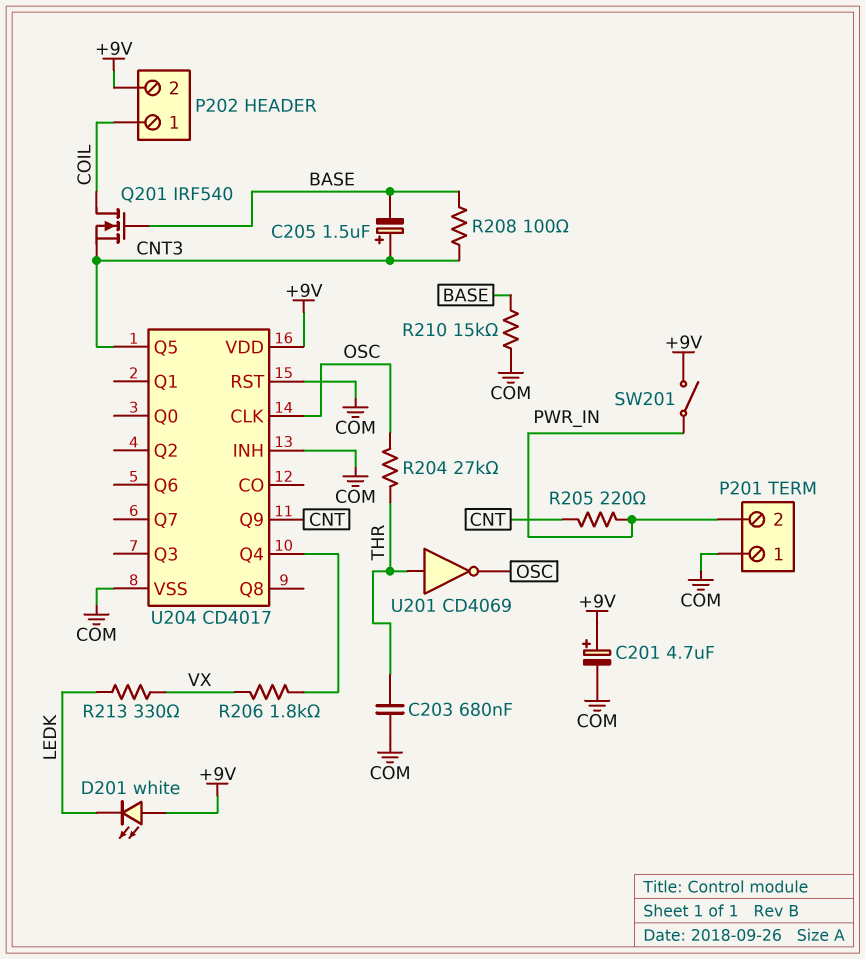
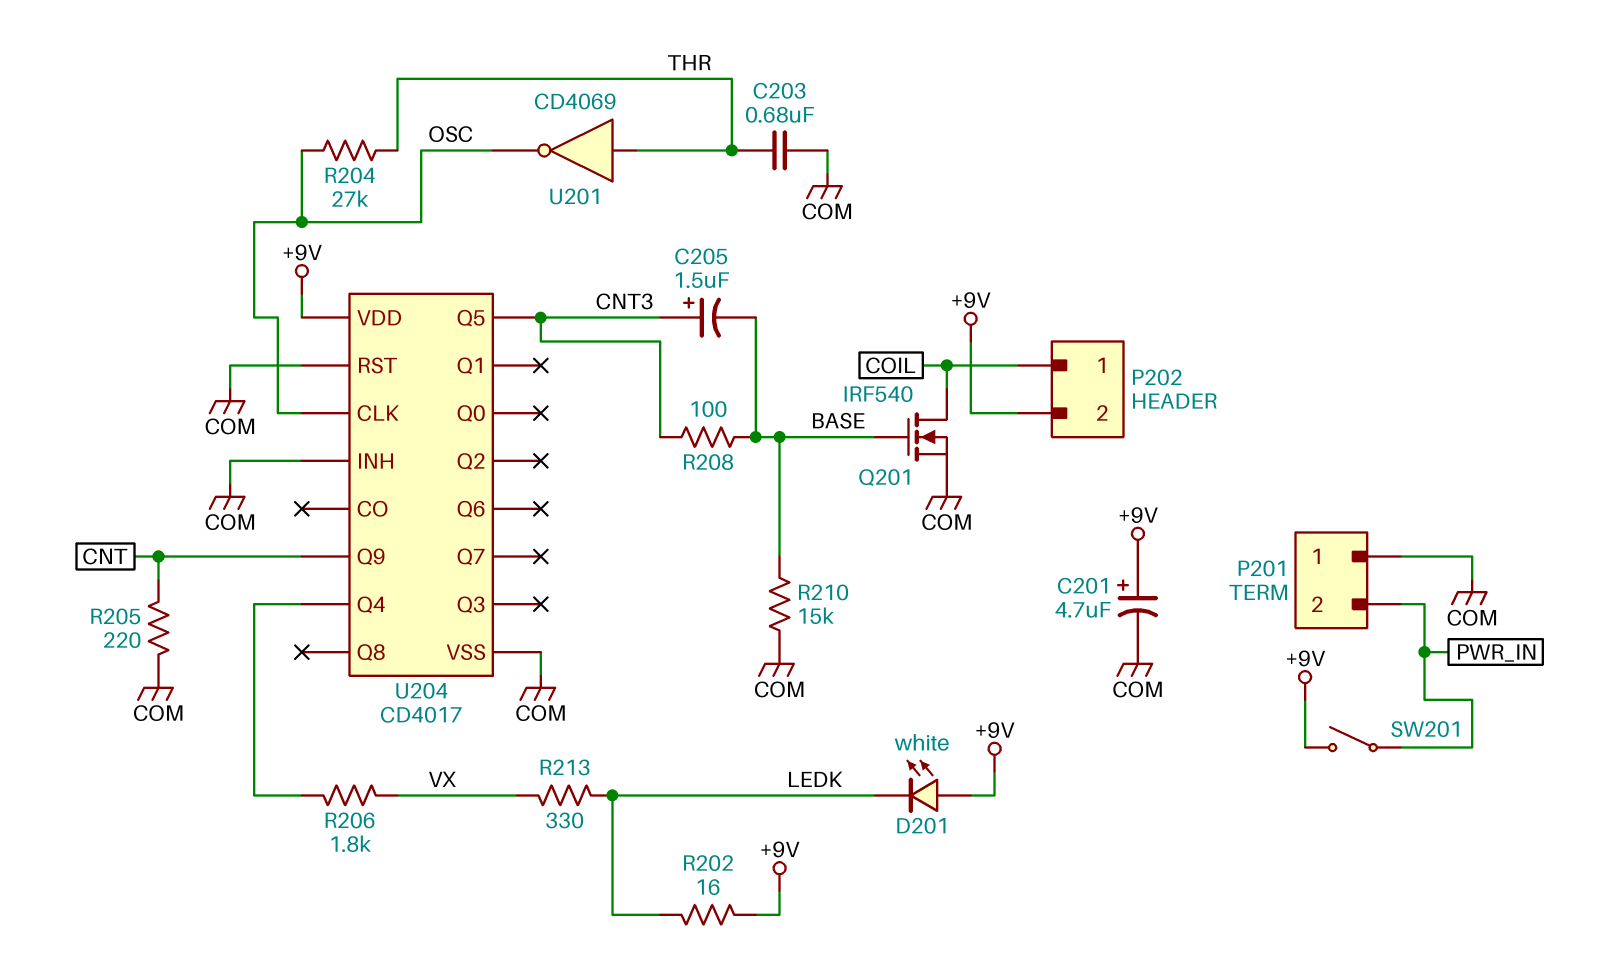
Q201: NMOS IRF540 (G BASE, D COIL, S CNT3) -> NMOS IRF540 (G BASE, D COIL, S COM)
R202: none -> 16 (+9V, LEDK)
R205: 220 (CNT, PWR_IN) -> 220 (CNT, COM)

